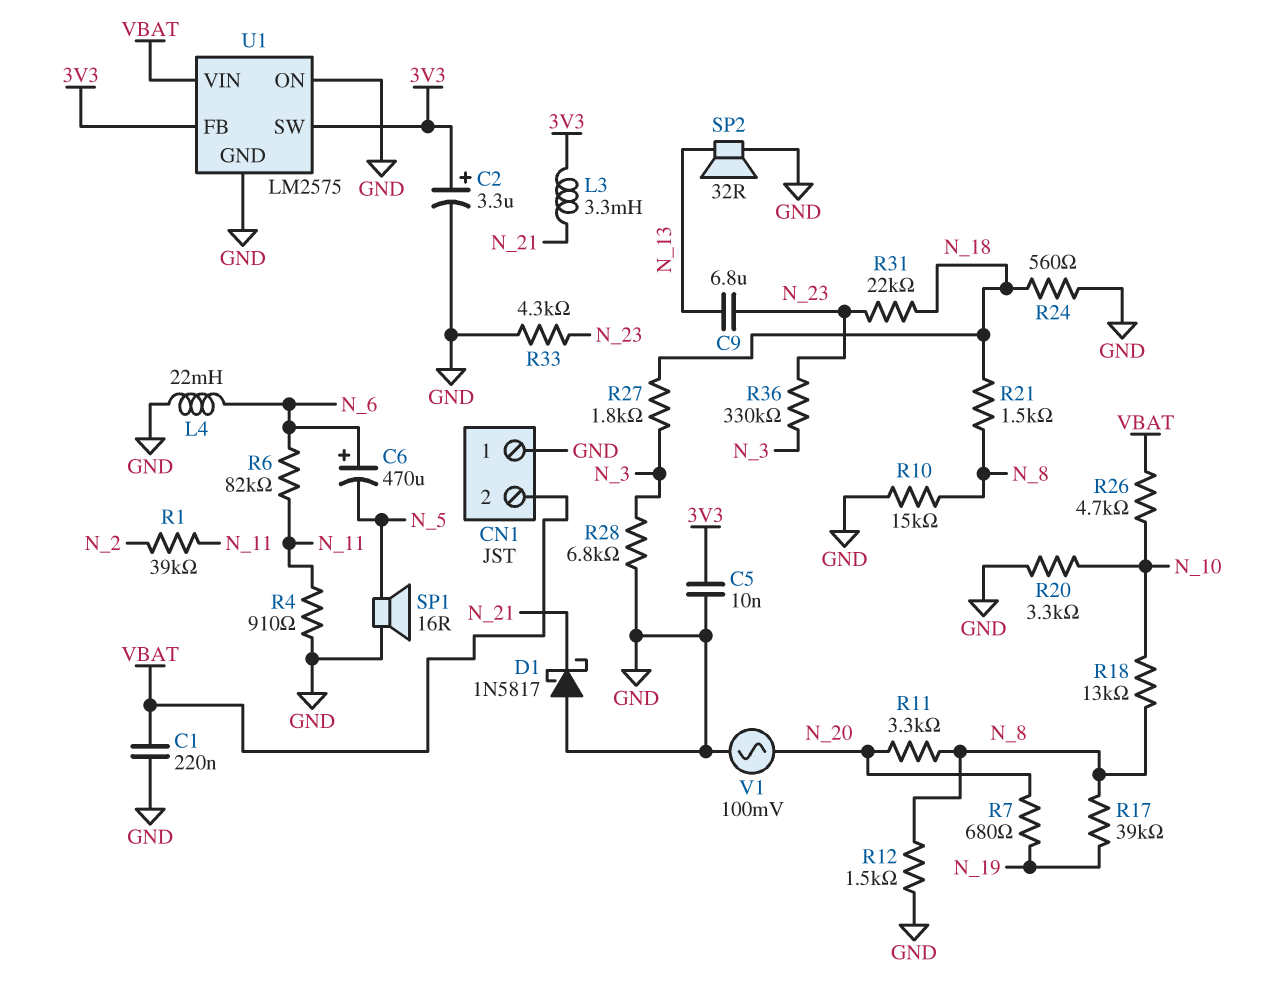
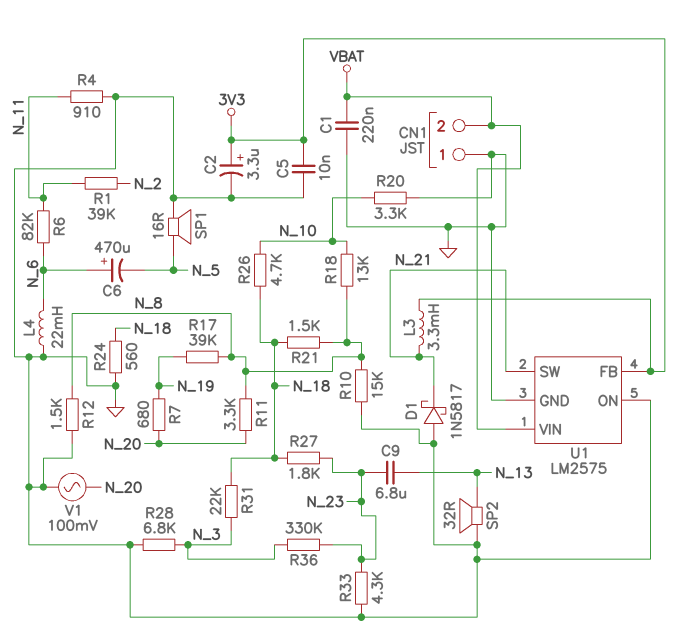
R26: 4.7k (N_10, VBAT) -> 4.7k (N_10, N_18)
R27: 1.8k (N_3, N_18) -> 1.8k (N_18, N_23)
R31: 22k (N_18, N_23) -> 22k (N_3, N_18)
U1 pin SW: 3V3 -> N_21

